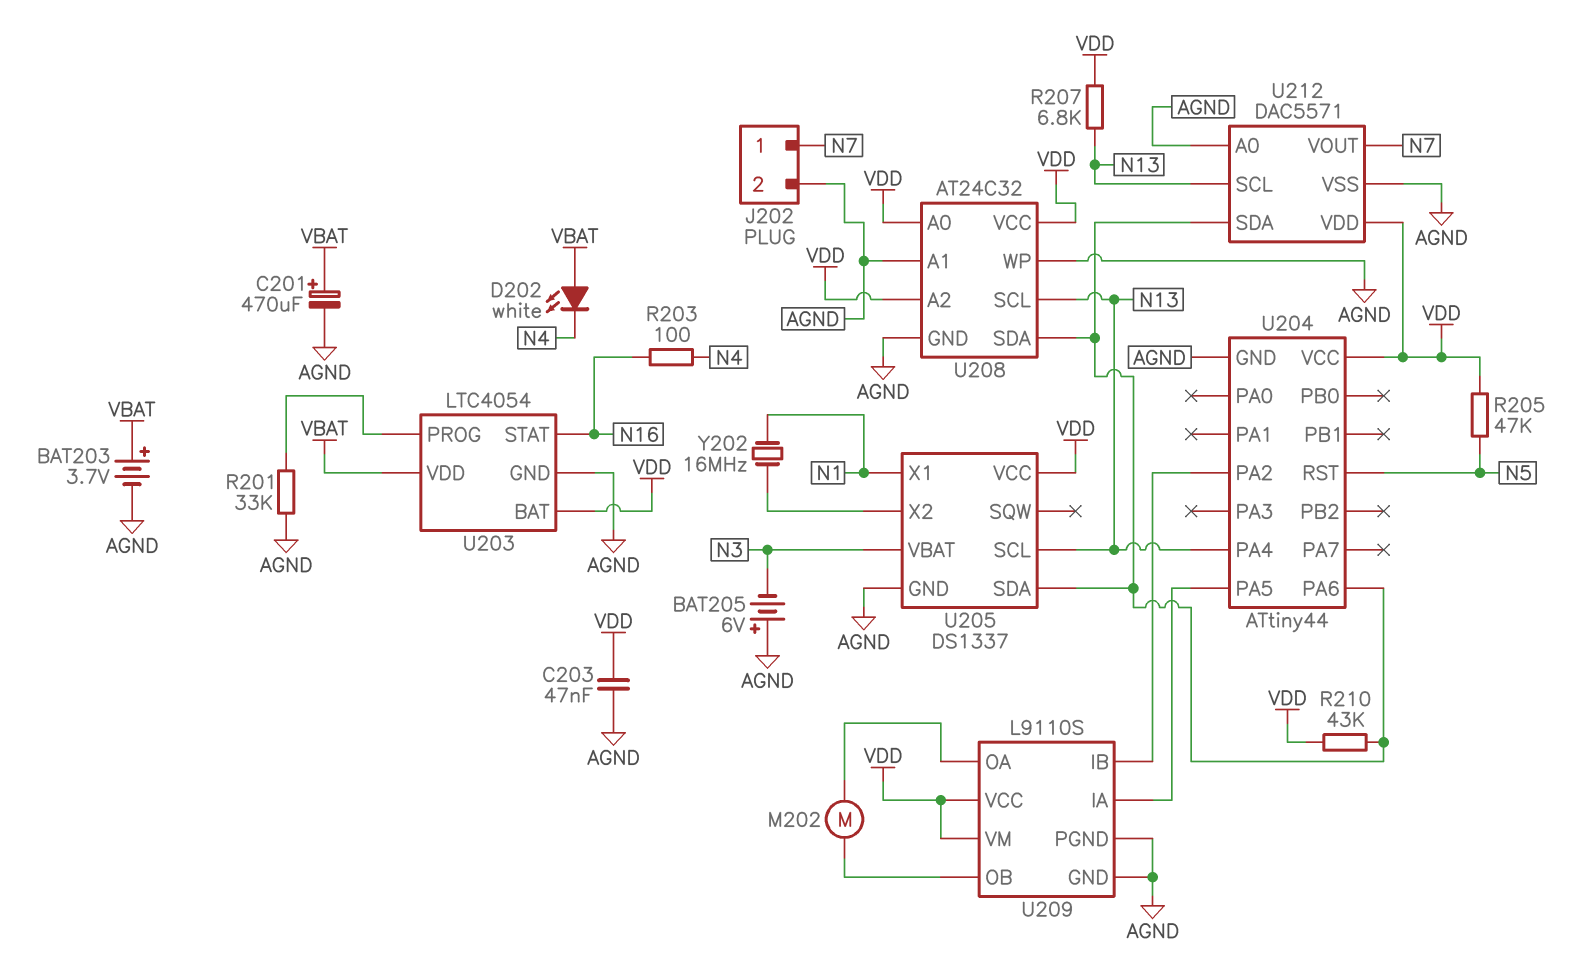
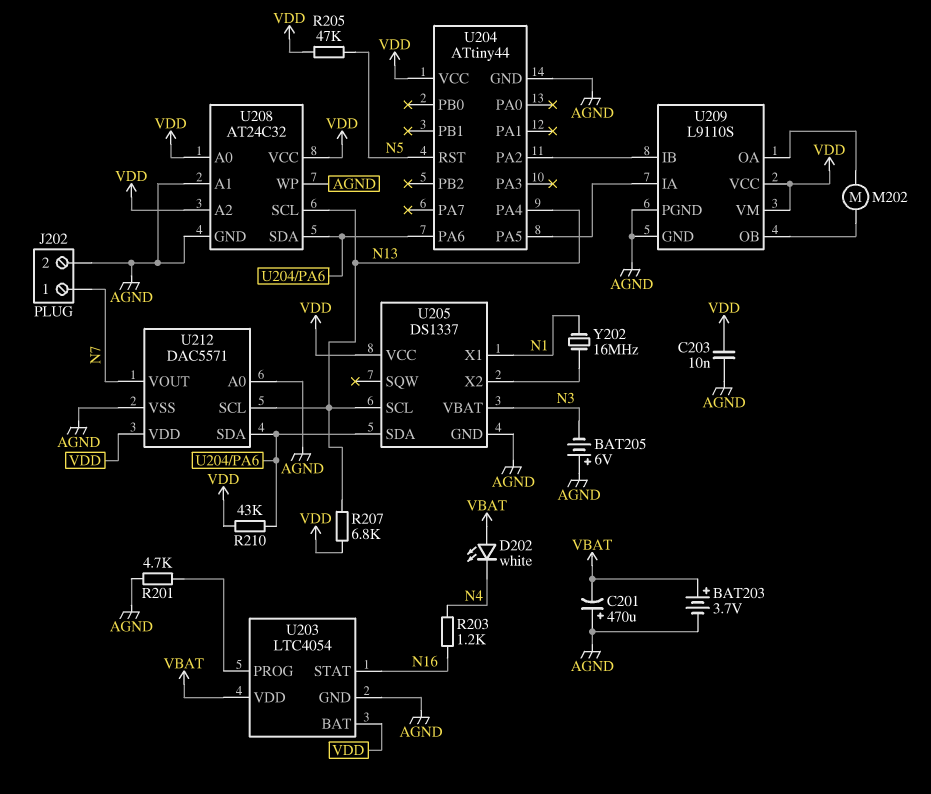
C201: 470uF (plus VBAT, minus AGND) -> 470uF (plus AGND, minus VBAT)
C203: 47nF (AGND, VDD) -> 10nF (AGND, VDD)
R201: 33k (AGND, U203/PROG) -> 4.7k (AGND, U203/PROG)
R203: 100 (N4, N16) -> 1.2k (N4, N16)

